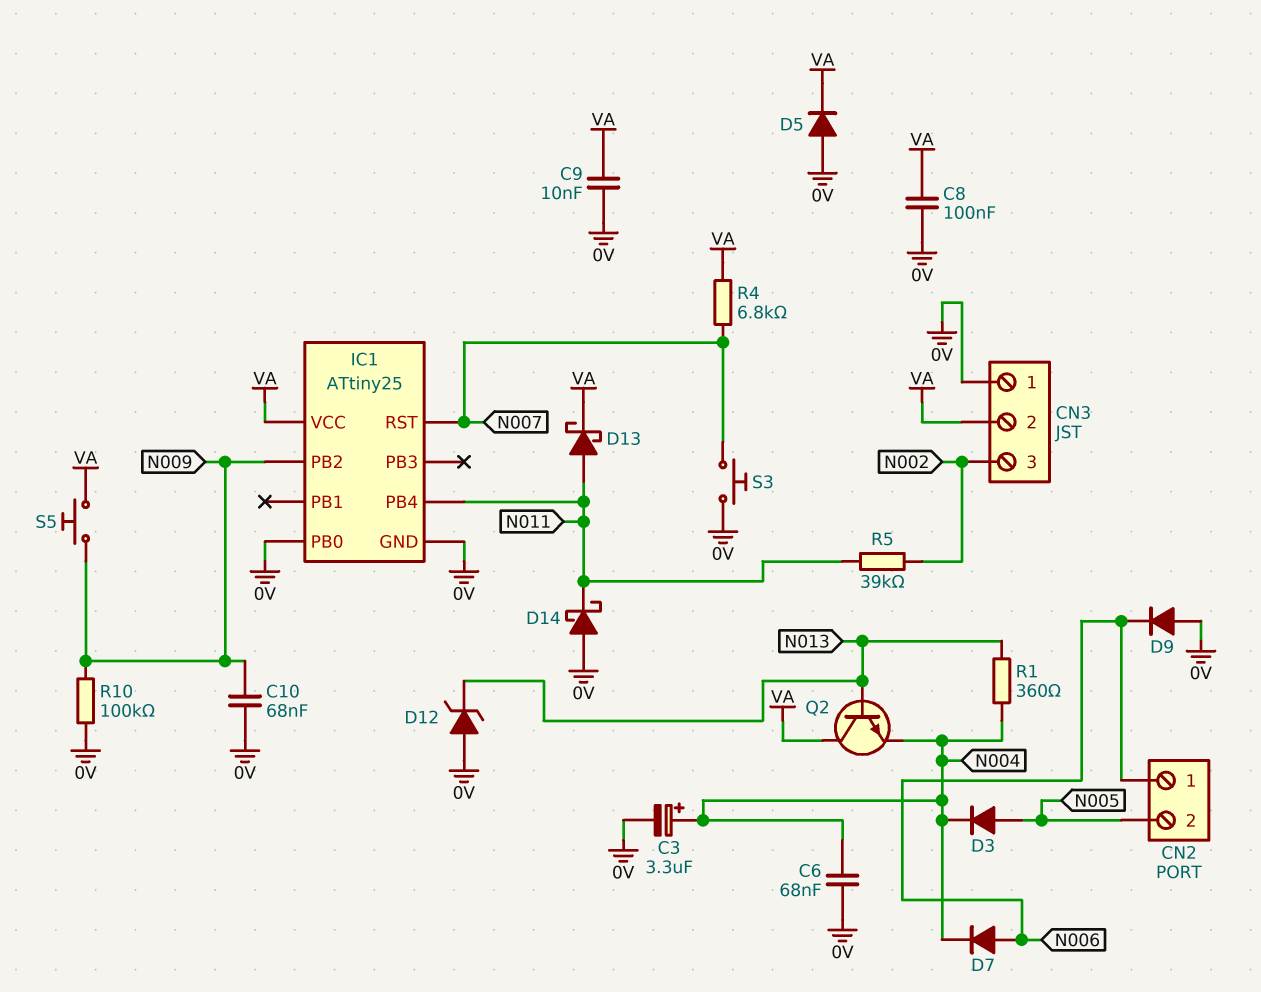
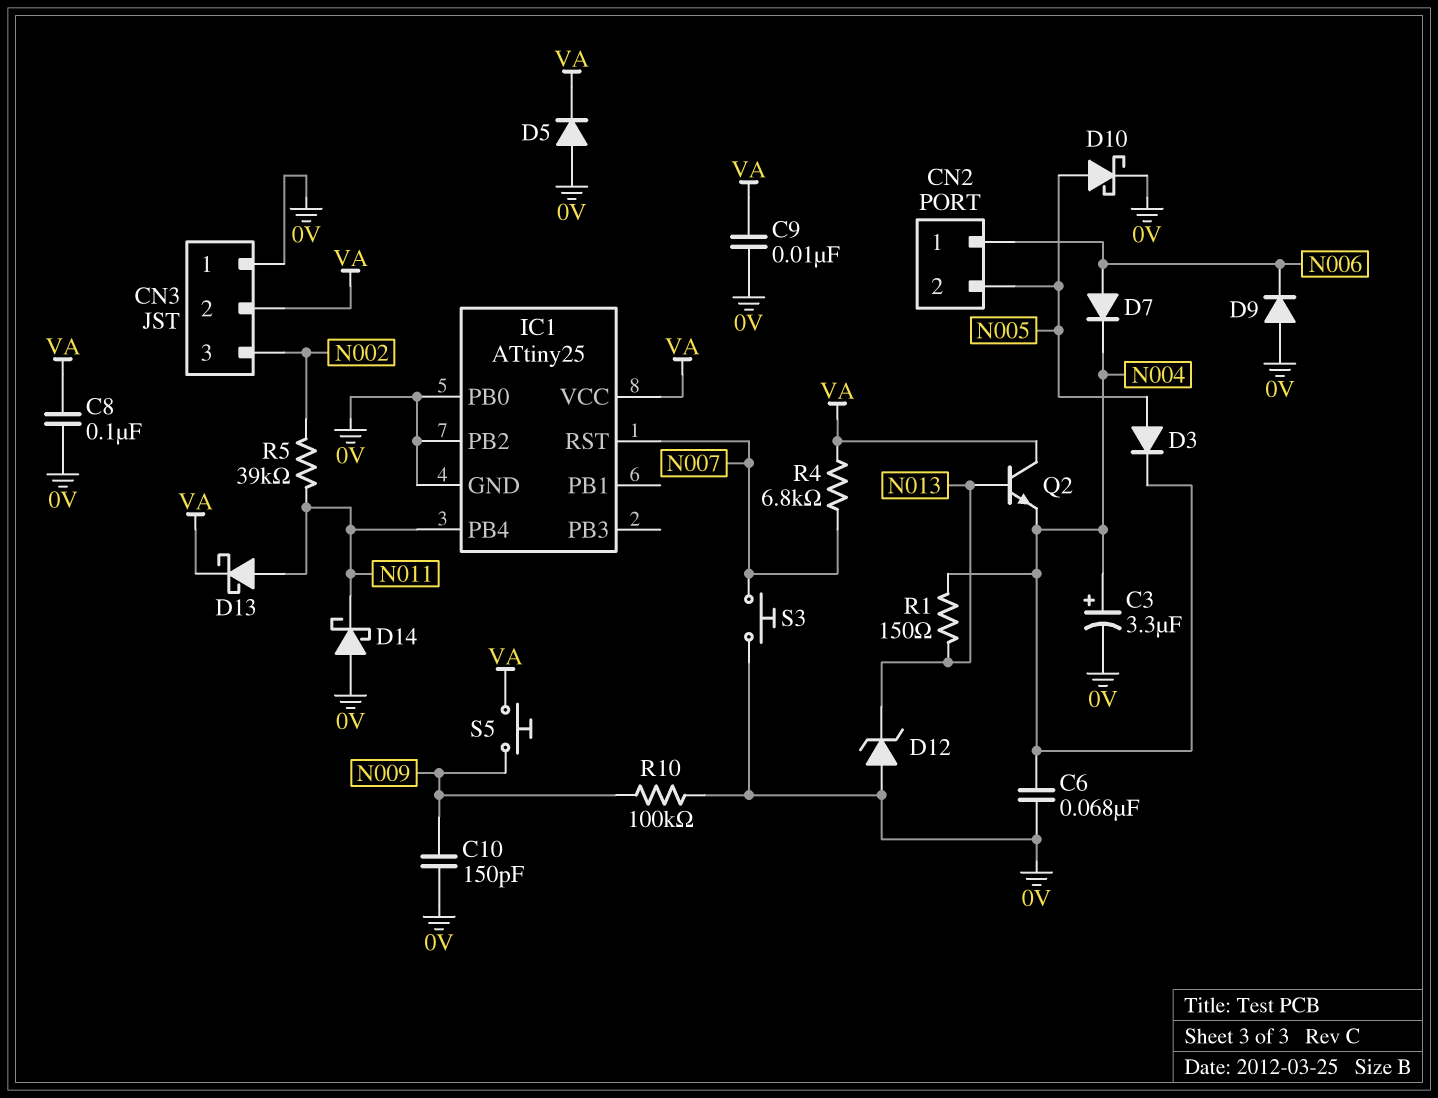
C10: 68nF (0V, N009) -> 150pF (0V, N009)
D10: none -> schottky (A N005, K 0V)
IC1 pin PB2: N009 -> 0V
R1: 360 (N004, N013) -> 150 (N004, N013)

